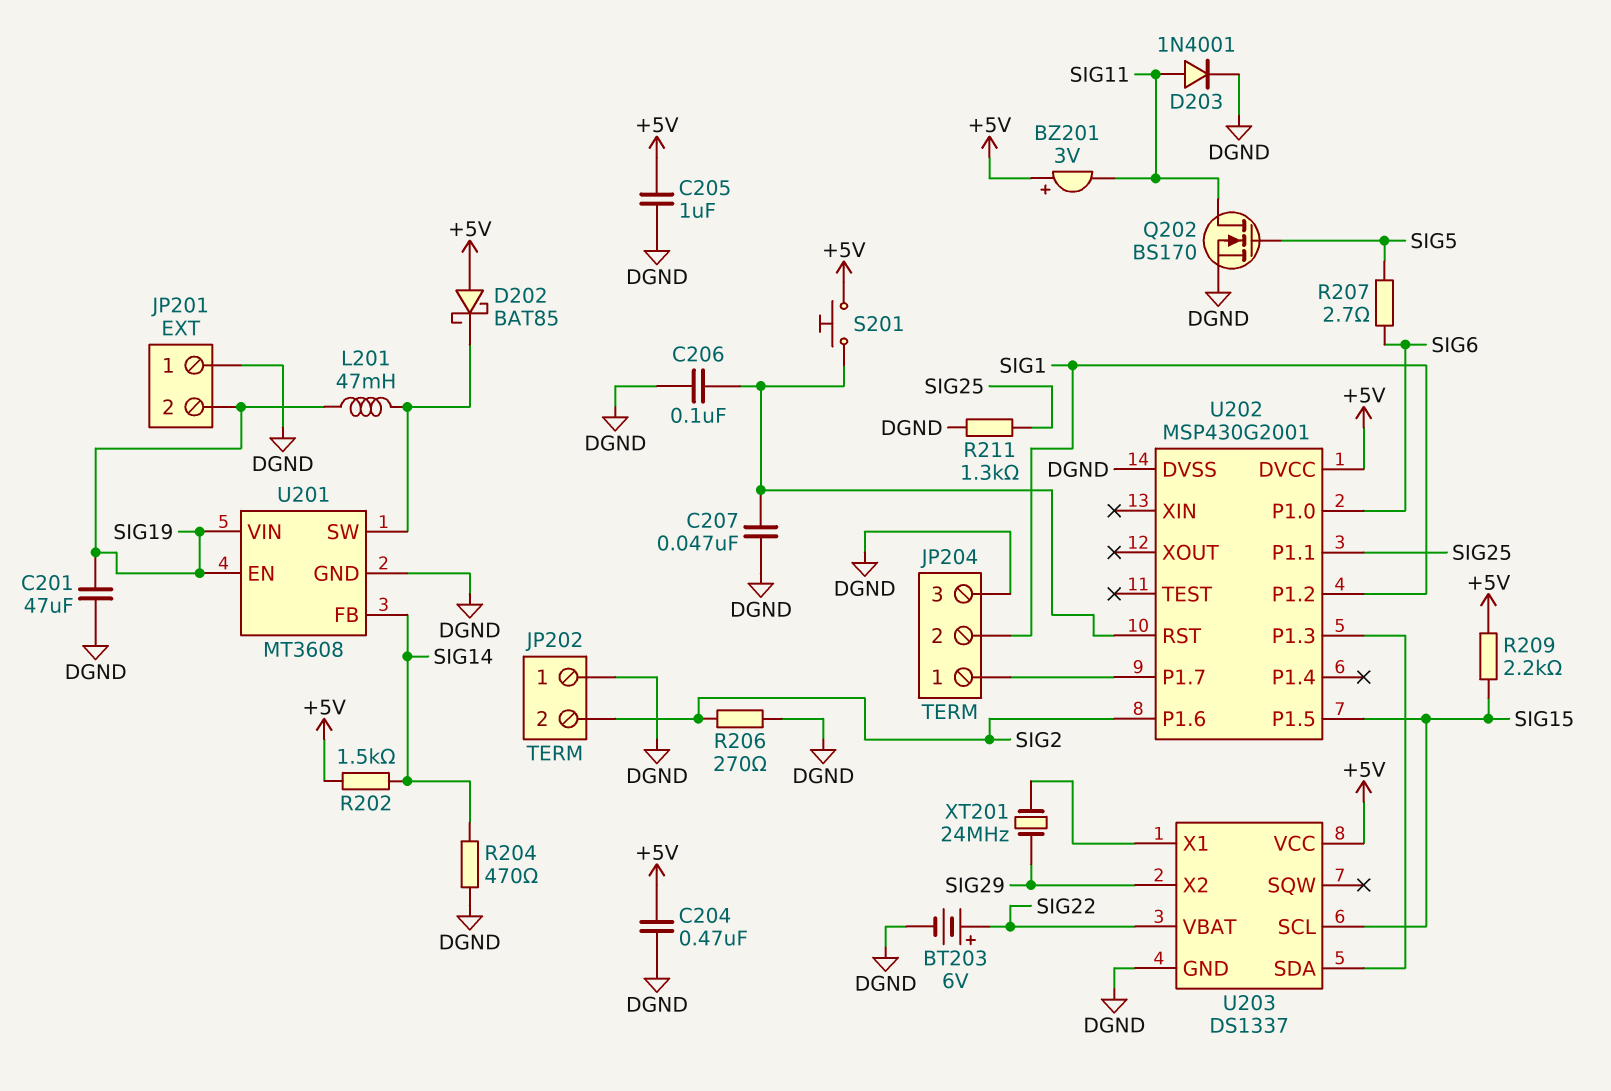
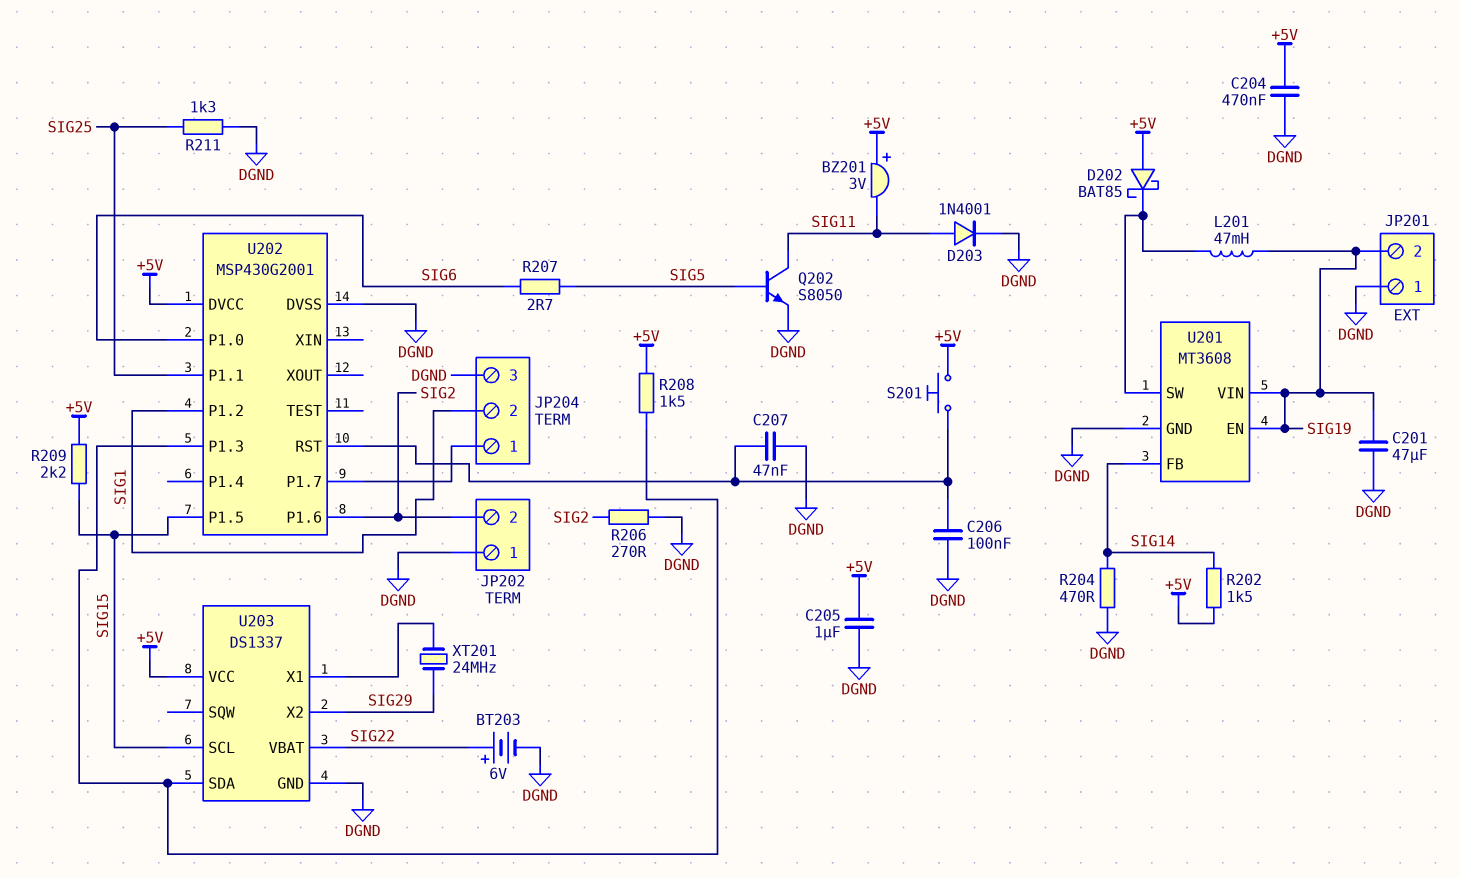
Q202: NMOS BS170 (G SIG5, D SIG11, S DGND) -> NPN S8050 (B SIG5, C SIG11, E DGND)
R208: none -> 1.5k (+5V, U202/P1.3)

